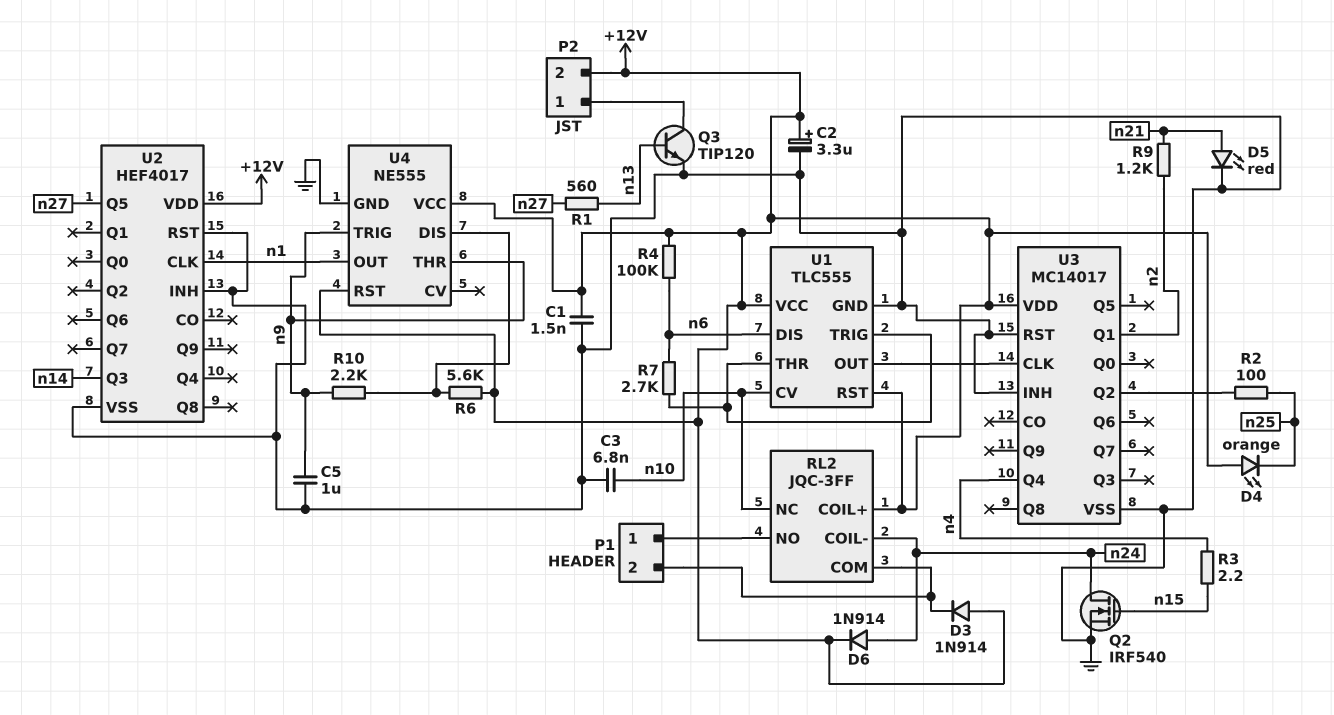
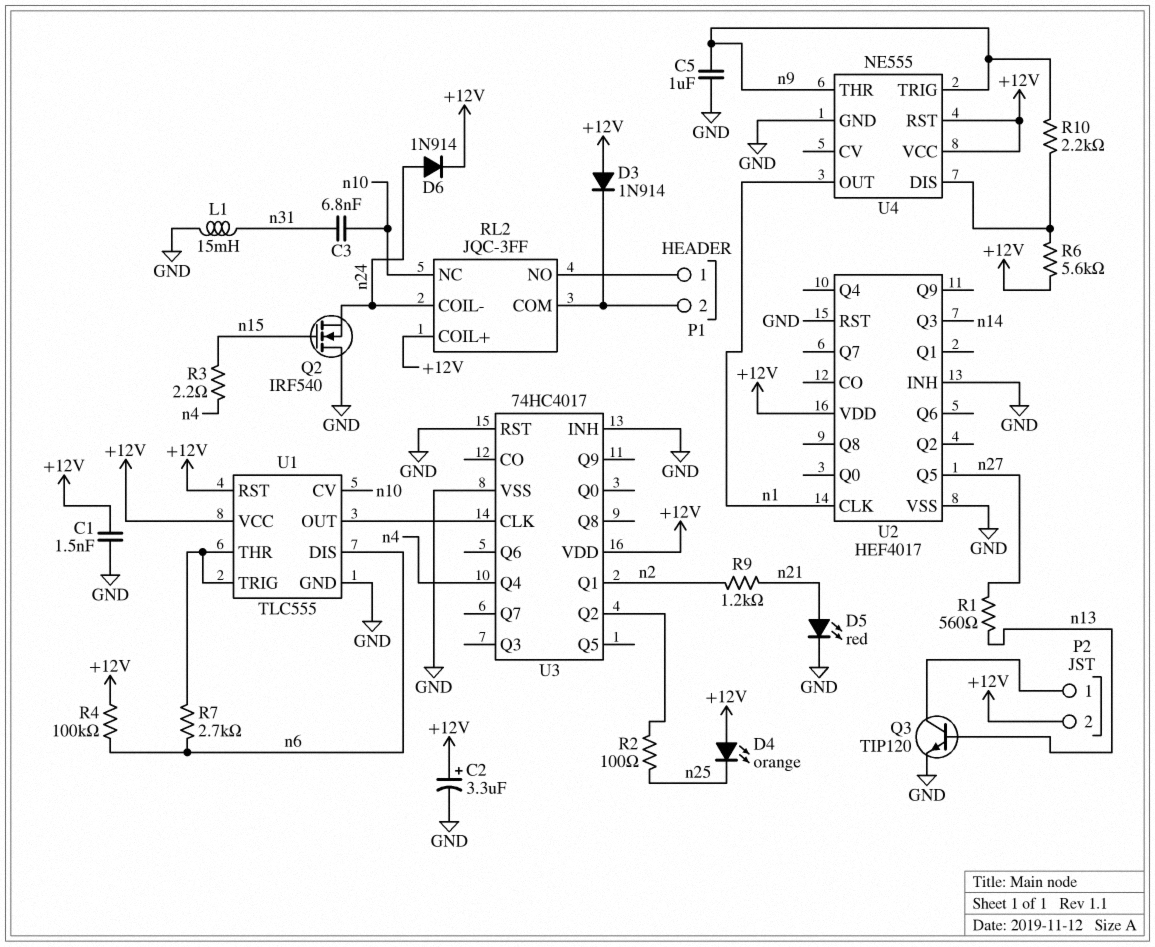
C3: 6.8nF (GND, n10) -> 6.8nF (n10, n31)
L1: none -> 15mH (GND, n31)
Q2: NMOS IRF540 (G n15, D n24, S GND) -> NMOS IRF540 (G n15, D GND, S n24)
U3: MC14017 -> 74HC4017

